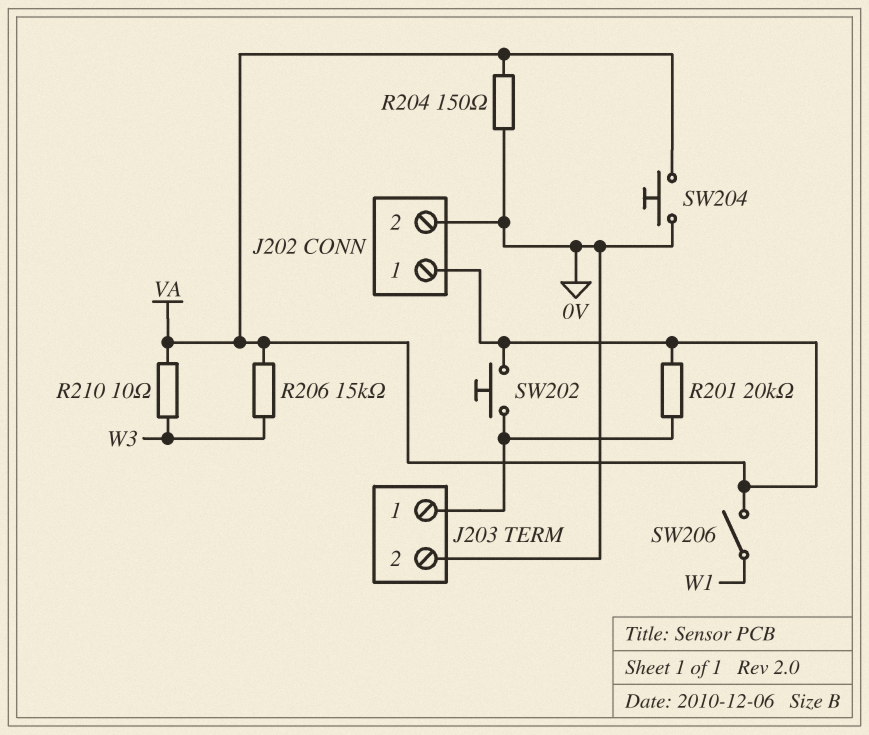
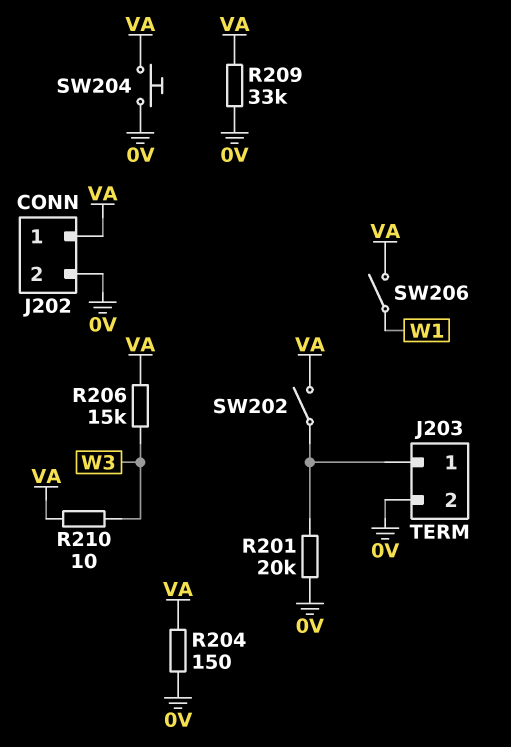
R201: 20k (J203/1, VA) -> 20k (0V, J203/1)
R209: none -> 33k (0V, VA)
SW202: button (J203/1, VA) -> switch (J203/1, VA)

